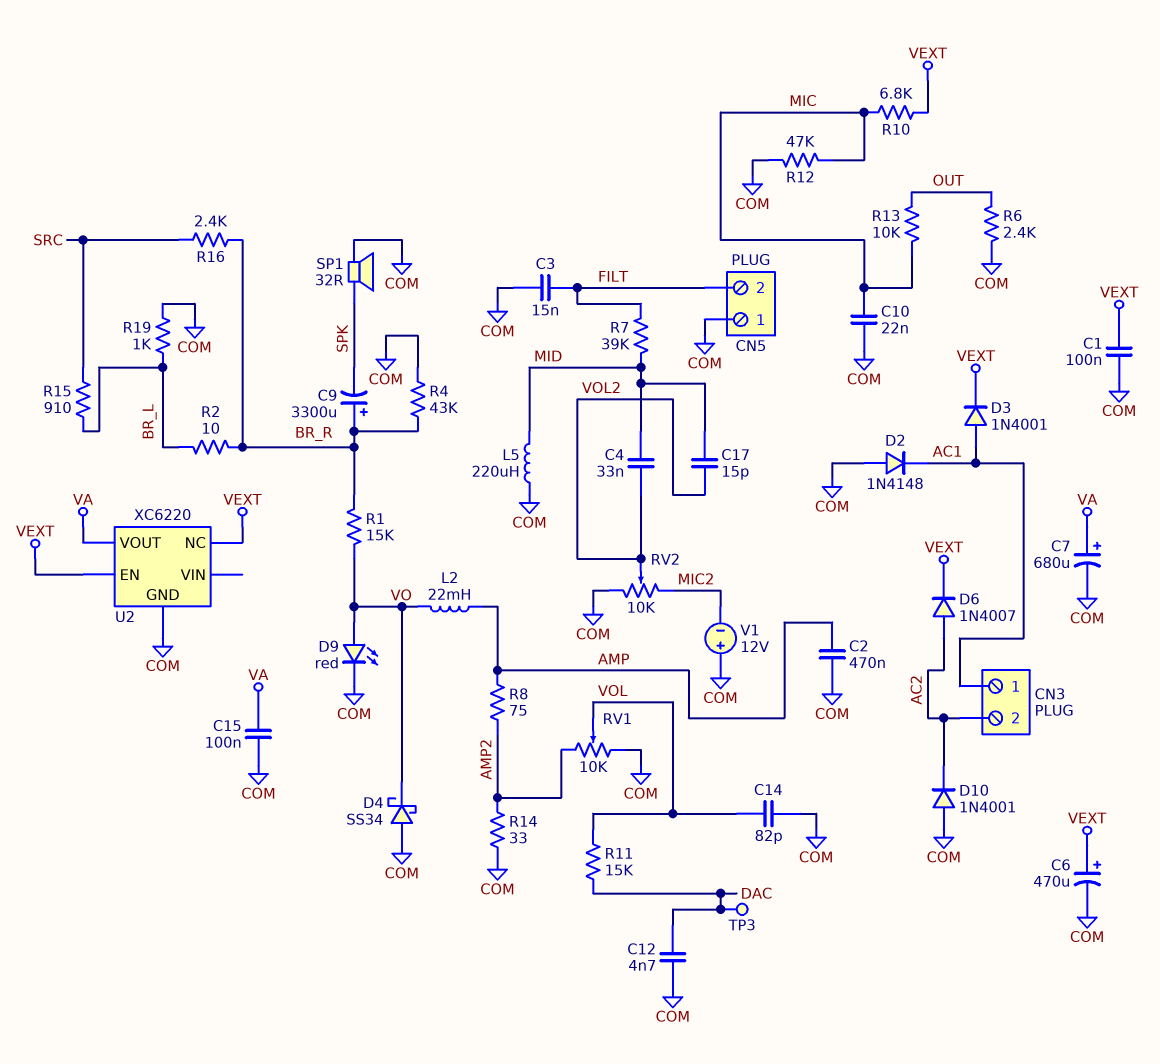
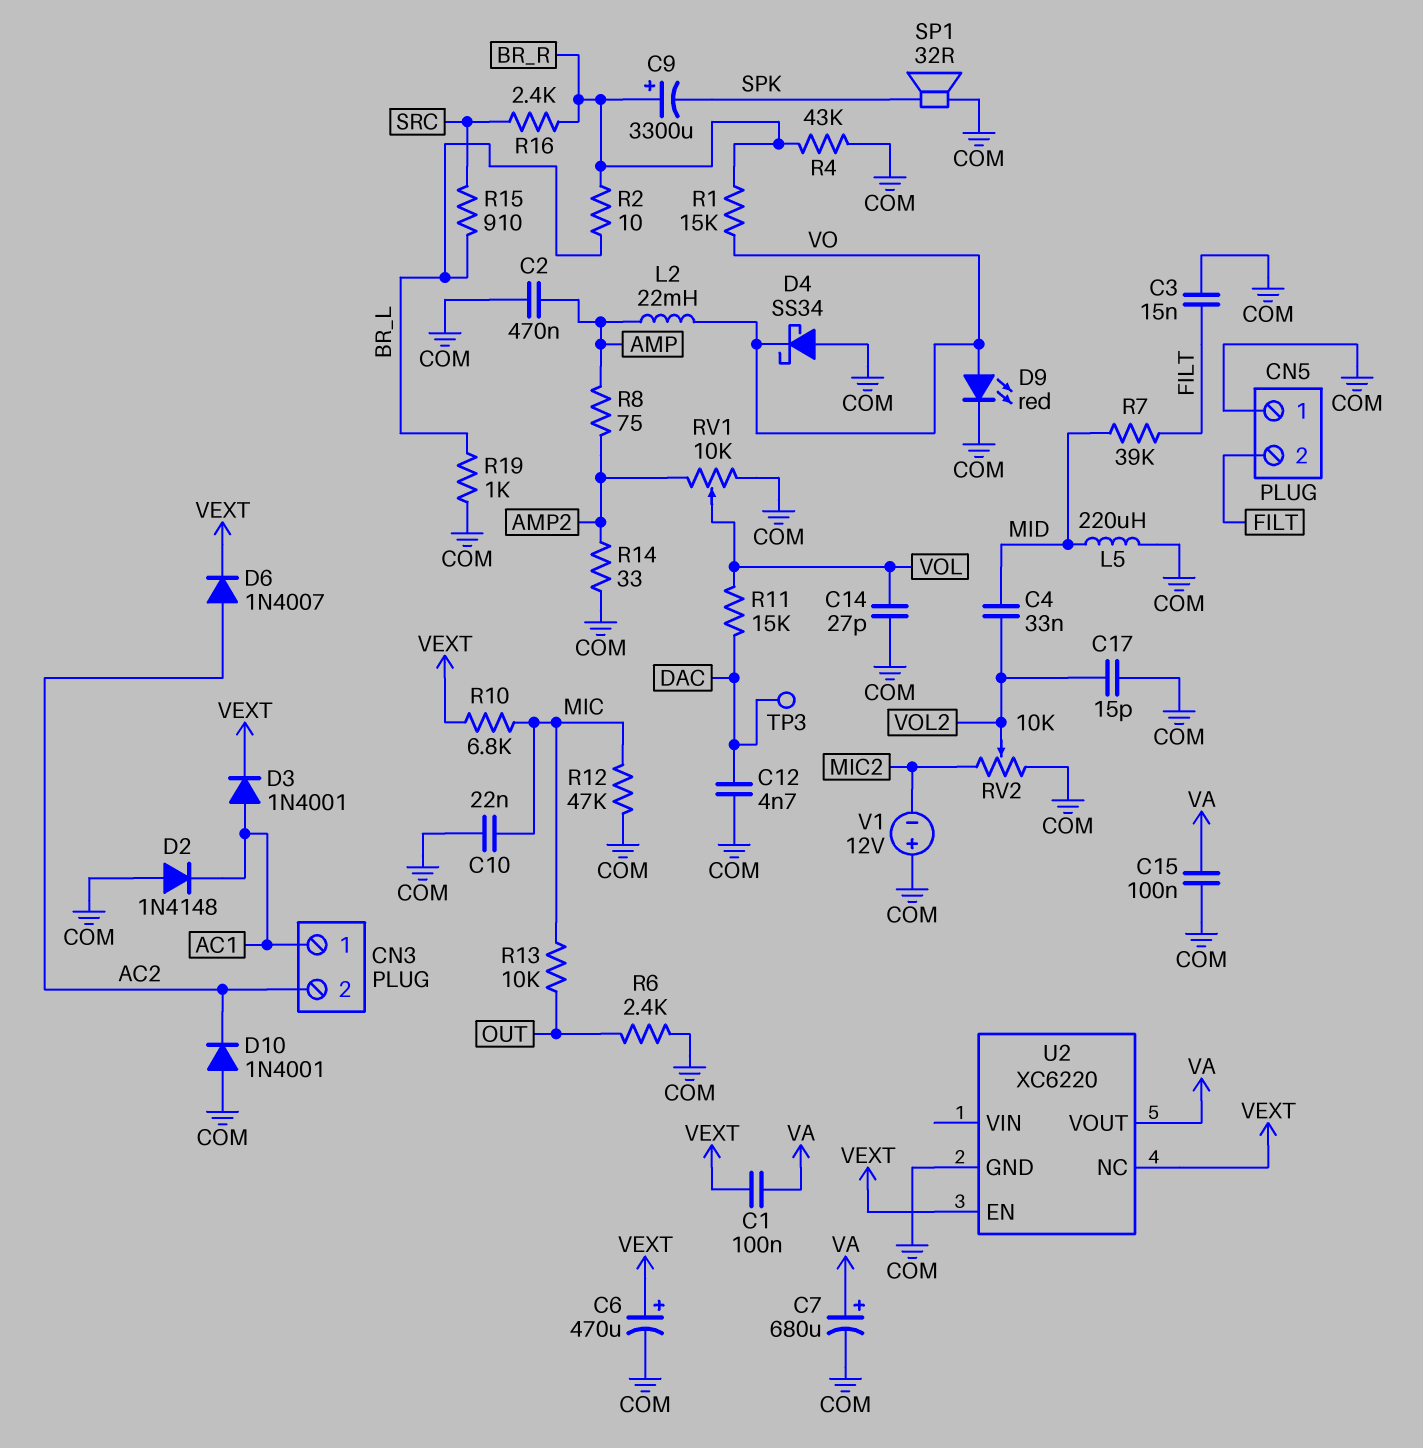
C1: 100nF (COM, VEXT) -> 100nF (VA, VEXT)
C14: 82pF (COM, VOL) -> 27pF (COM, VOL)
C17: 15pF (MID, VOL2) -> 15pF (COM, VOL2)

